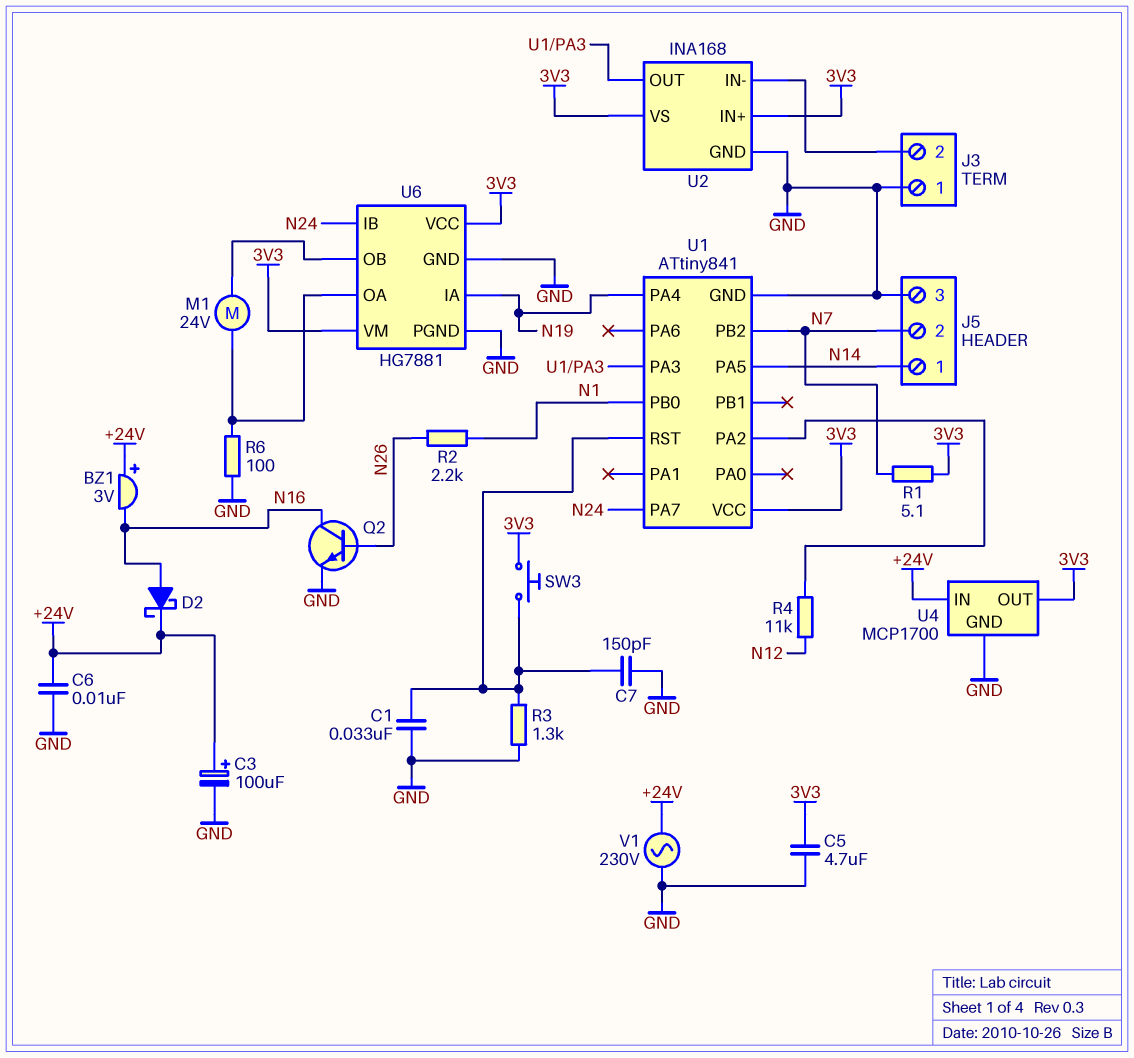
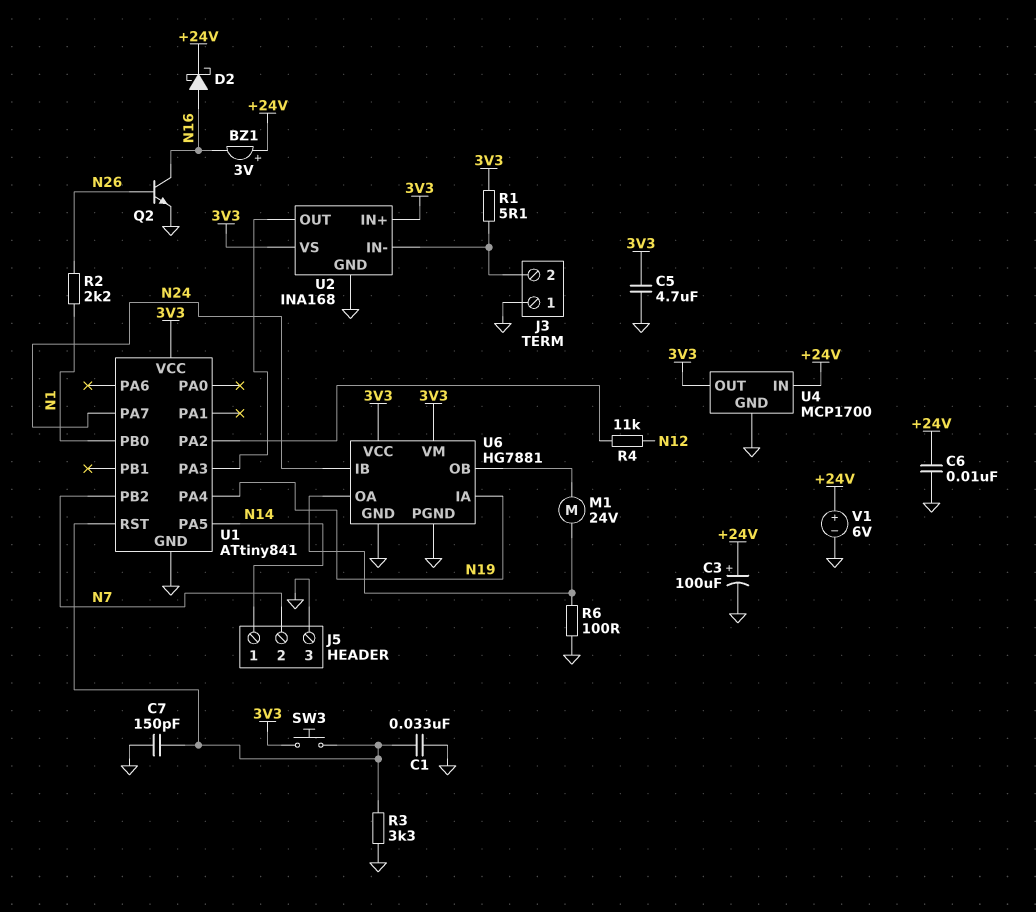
R1: 5.1 (3V3, N7) -> 5.1 (3V3, J3/2)
R3: 1.3k (GND, U1/RST) -> 3.3k (GND, U1/RST)
V1: AC 230V (+24V, GND) -> 6V (plus +24V, minus GND)

